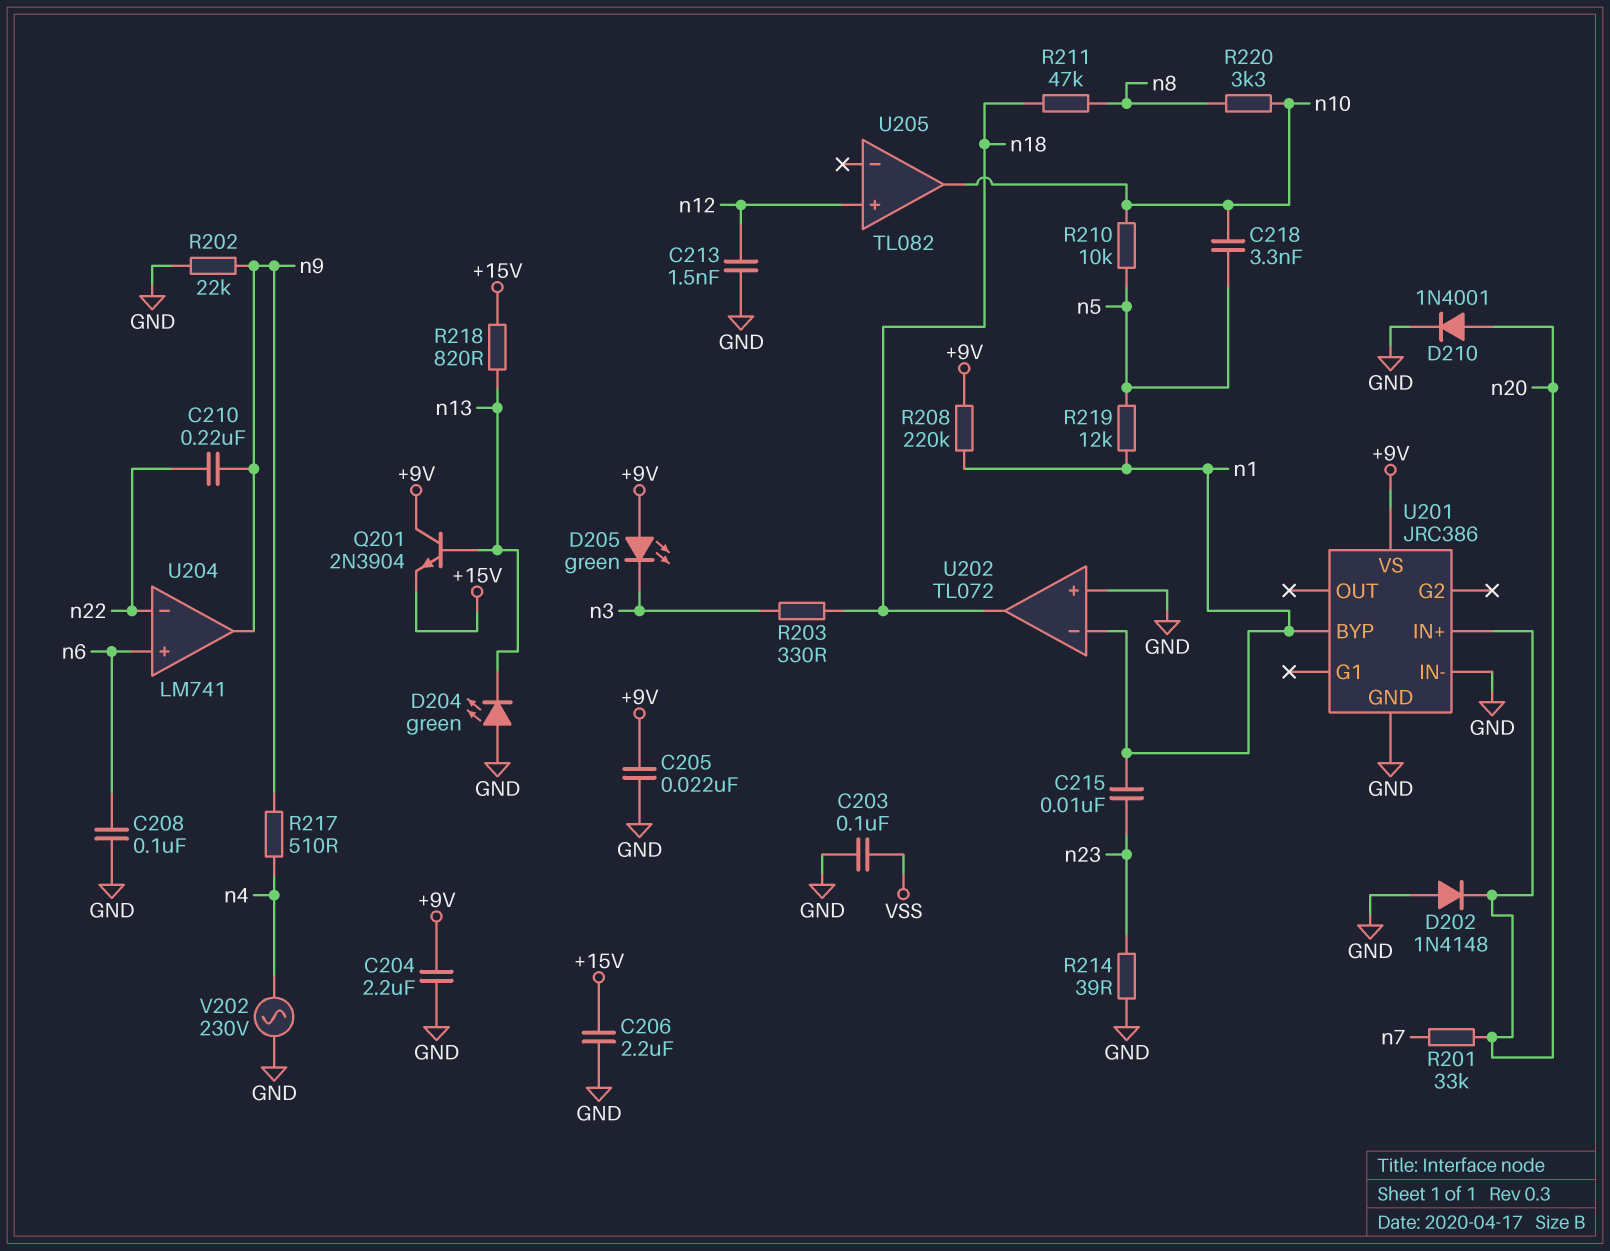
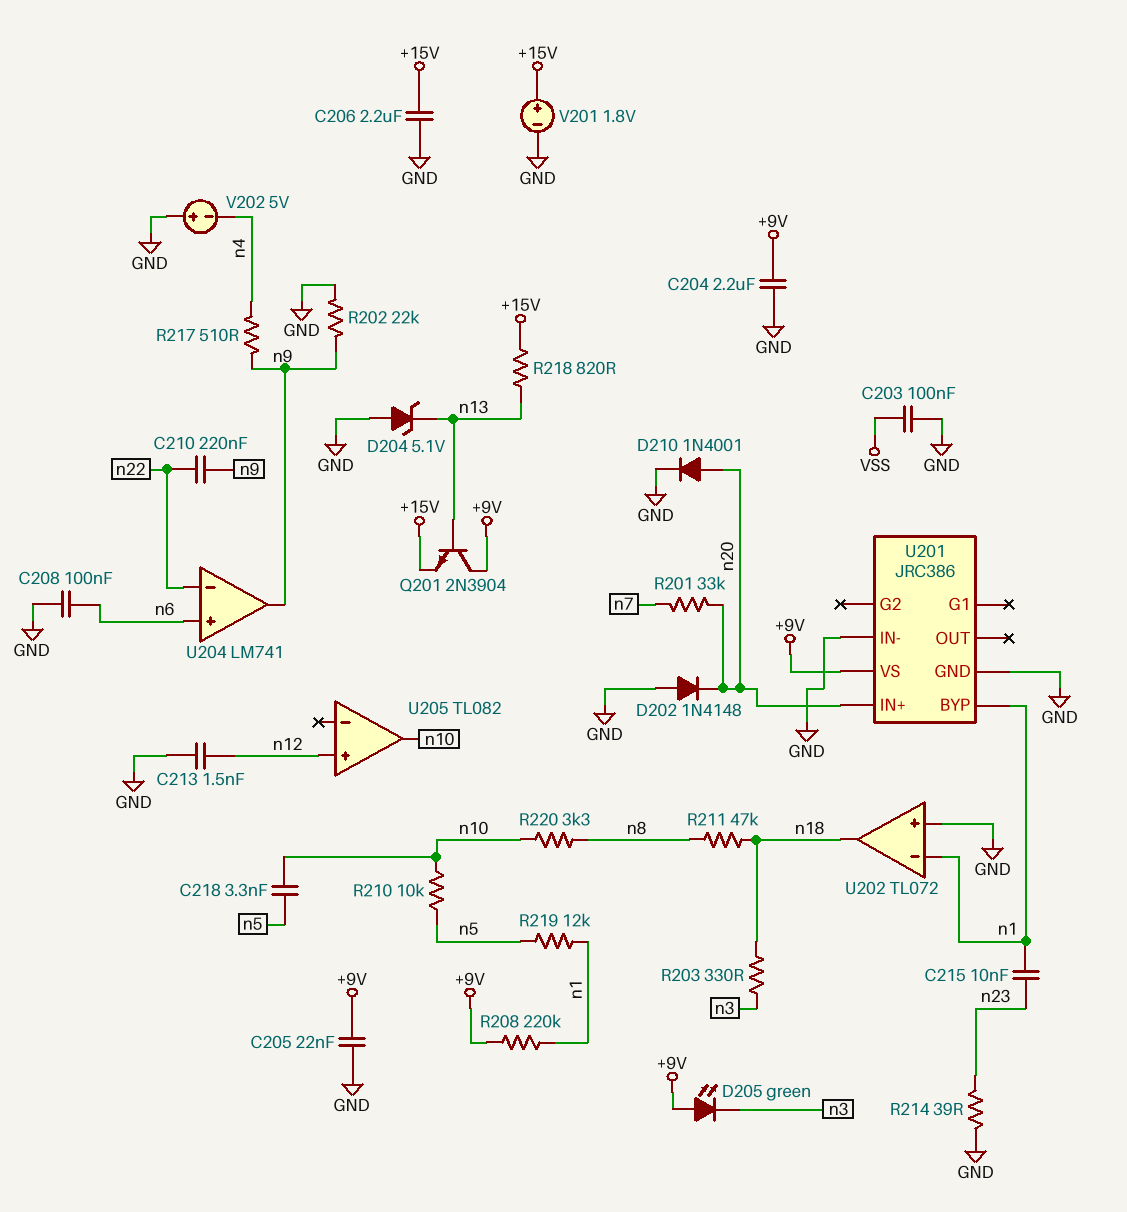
D204: LED green (A GND, K n13) -> zener 5.1V (A GND, K n13)
V201: none -> 1.8V (plus +15V, minus GND)
V202: AC 230V (GND, n4) -> 5V (plus GND, minus n4)

